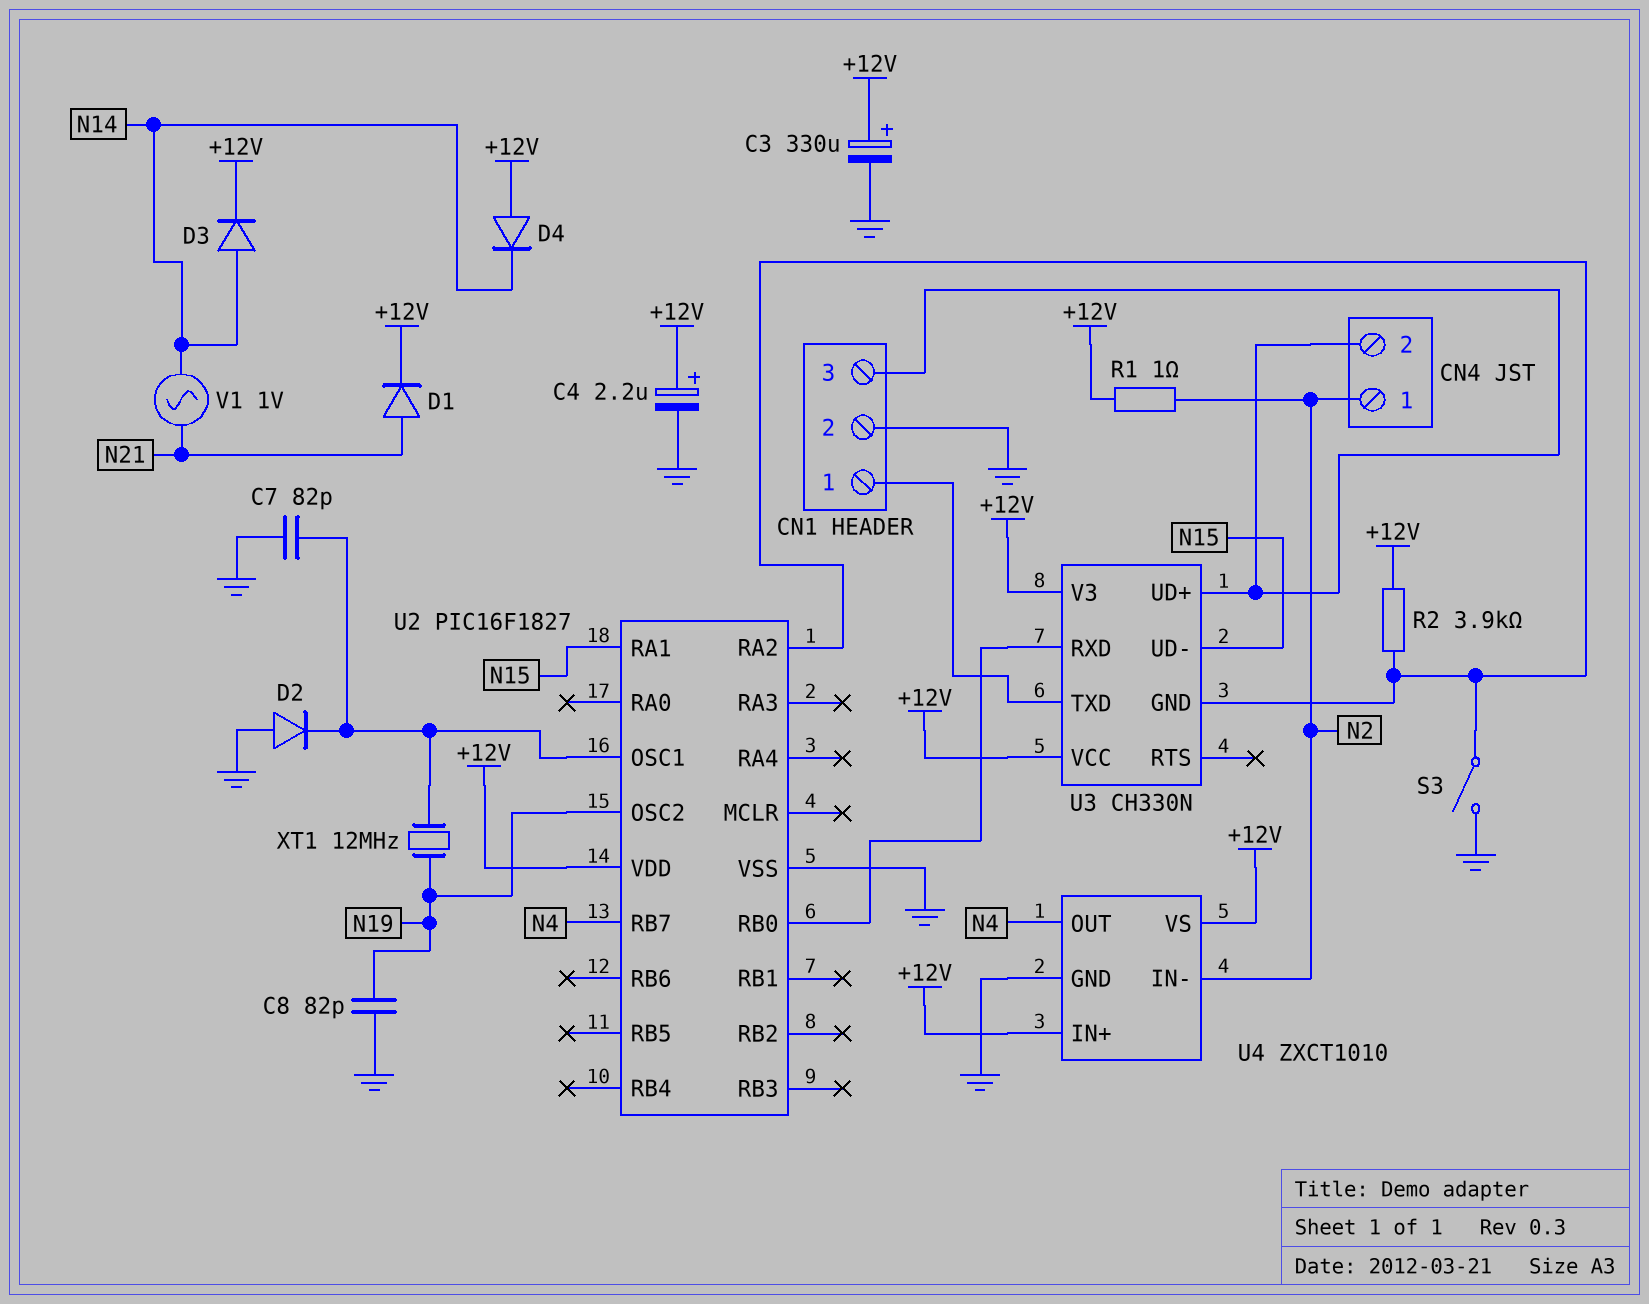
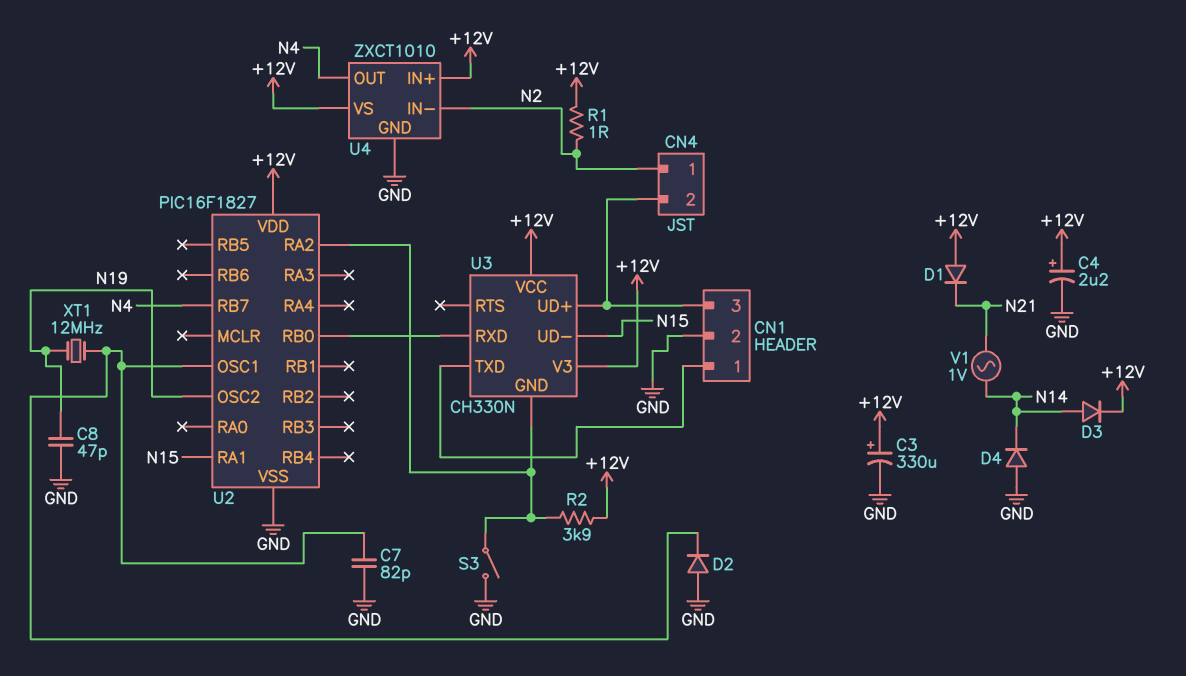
C8: 82pF (GND, N19) -> 47pF (GND, N19)
D1: diode (A N21, K +12V) -> diode (A +12V, K N21)
D4: diode (A +12V, K N14) -> diode (A GND, K N14)

